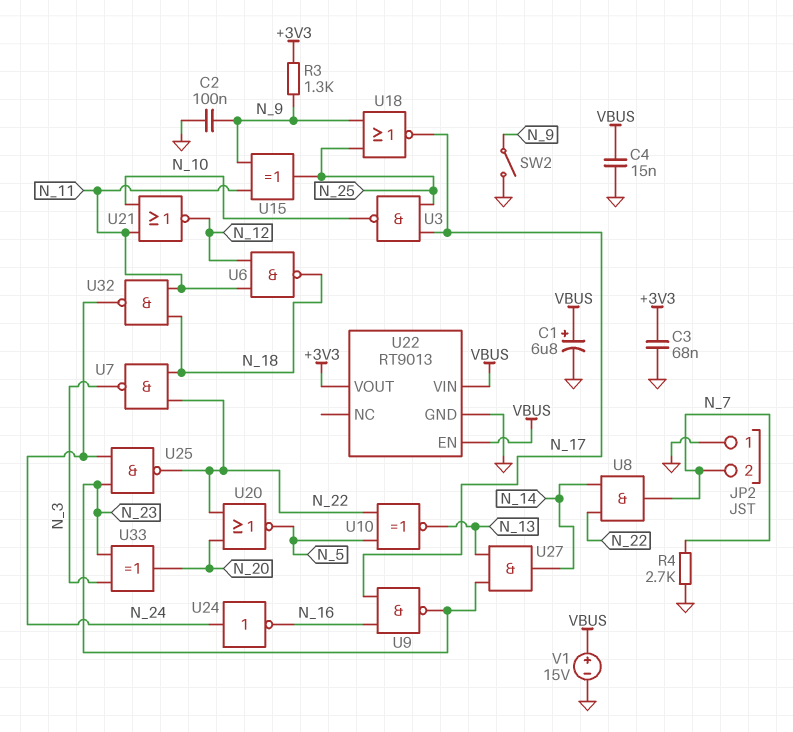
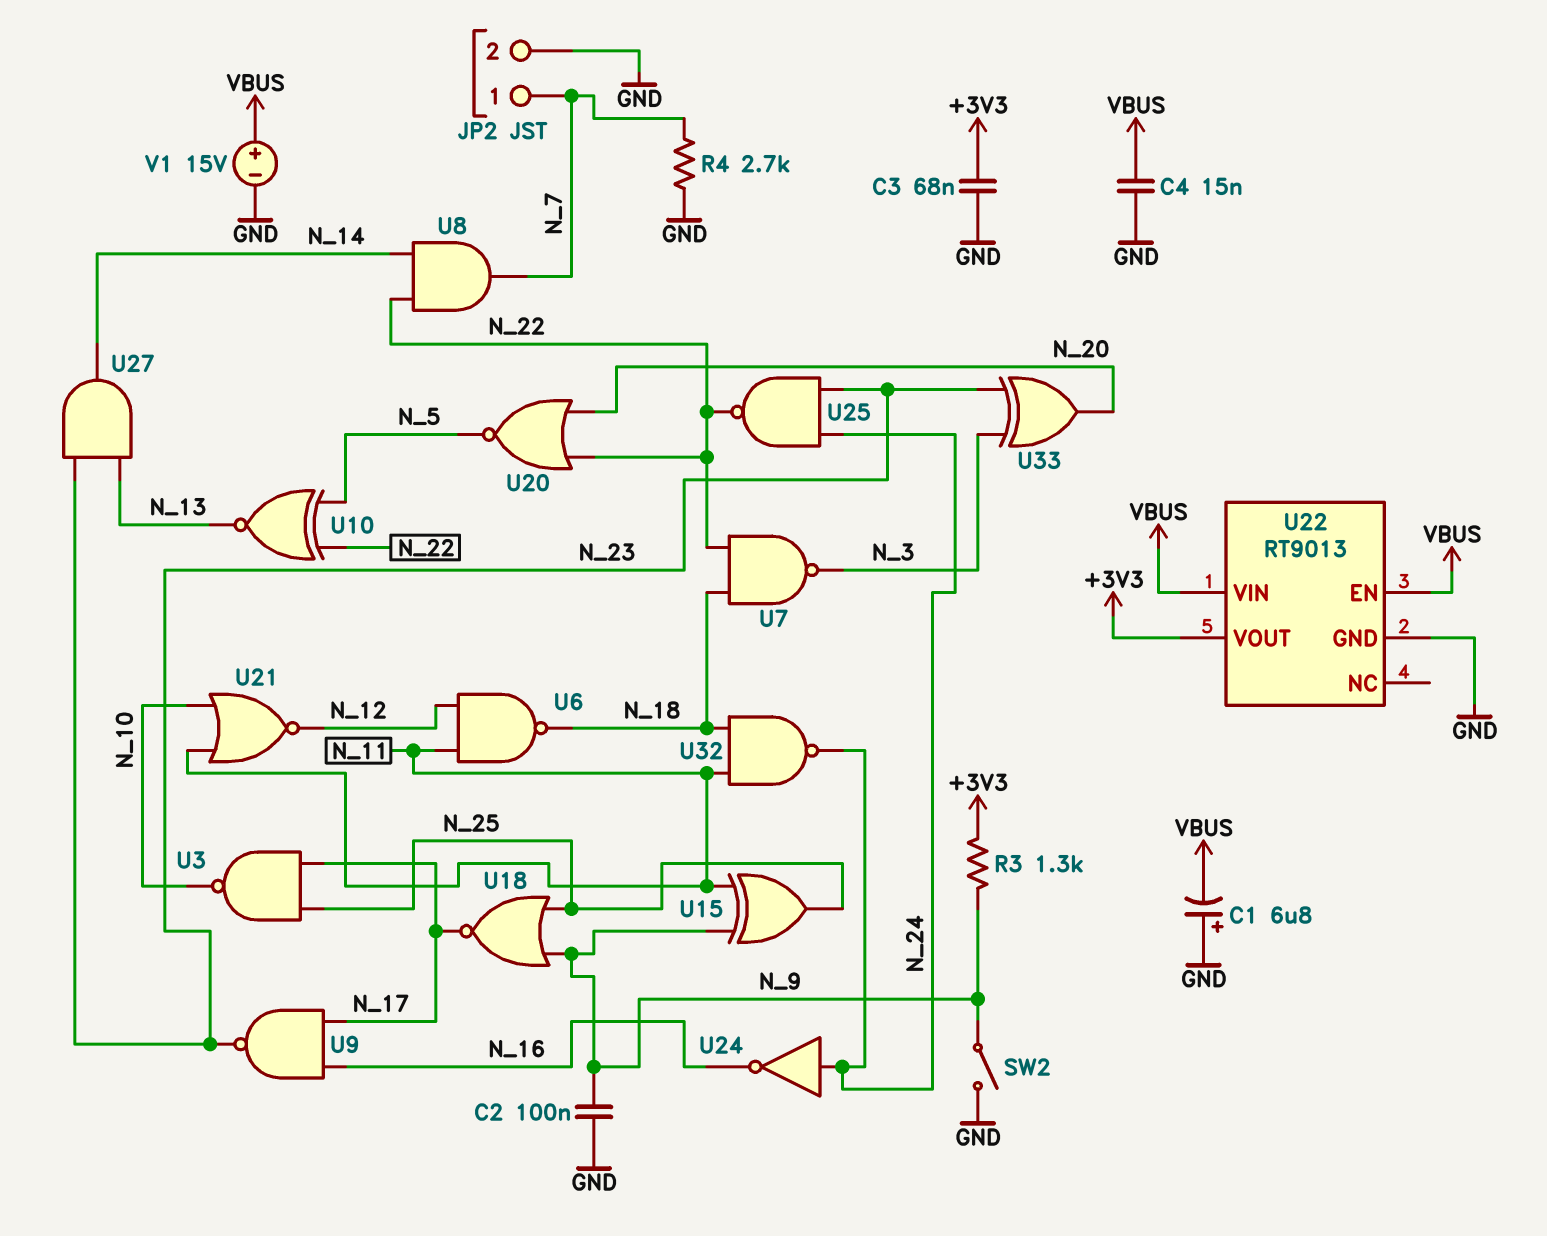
C1: 6.8uF (plus VBUS, minus GND) -> 6.8uF (plus GND, minus VBUS)
JP2 pin 1: GND -> N_7
JP2 pin 2: N_7 -> GND

